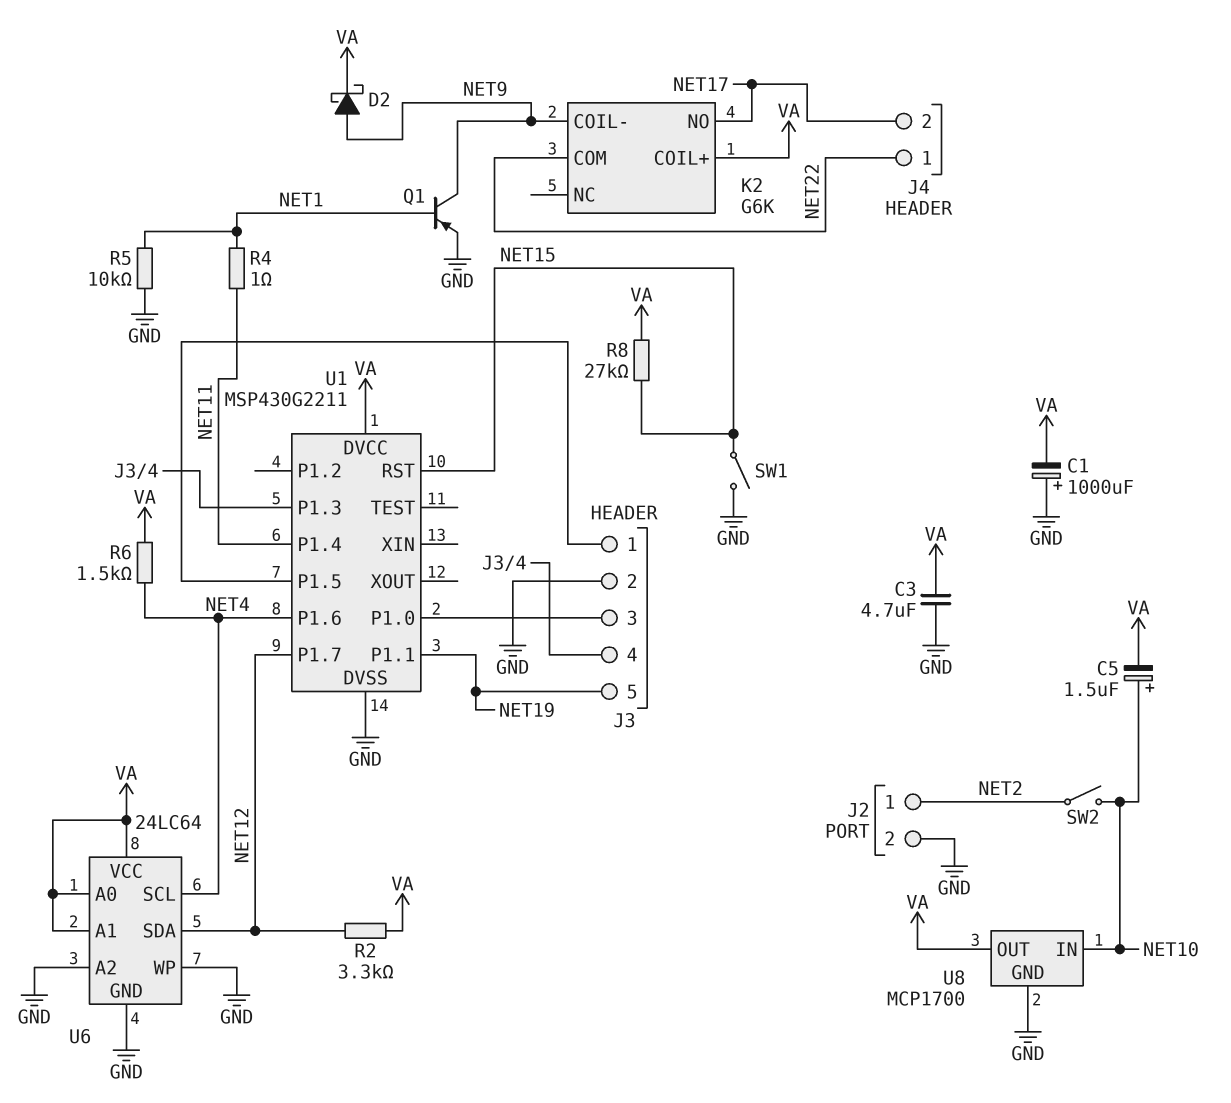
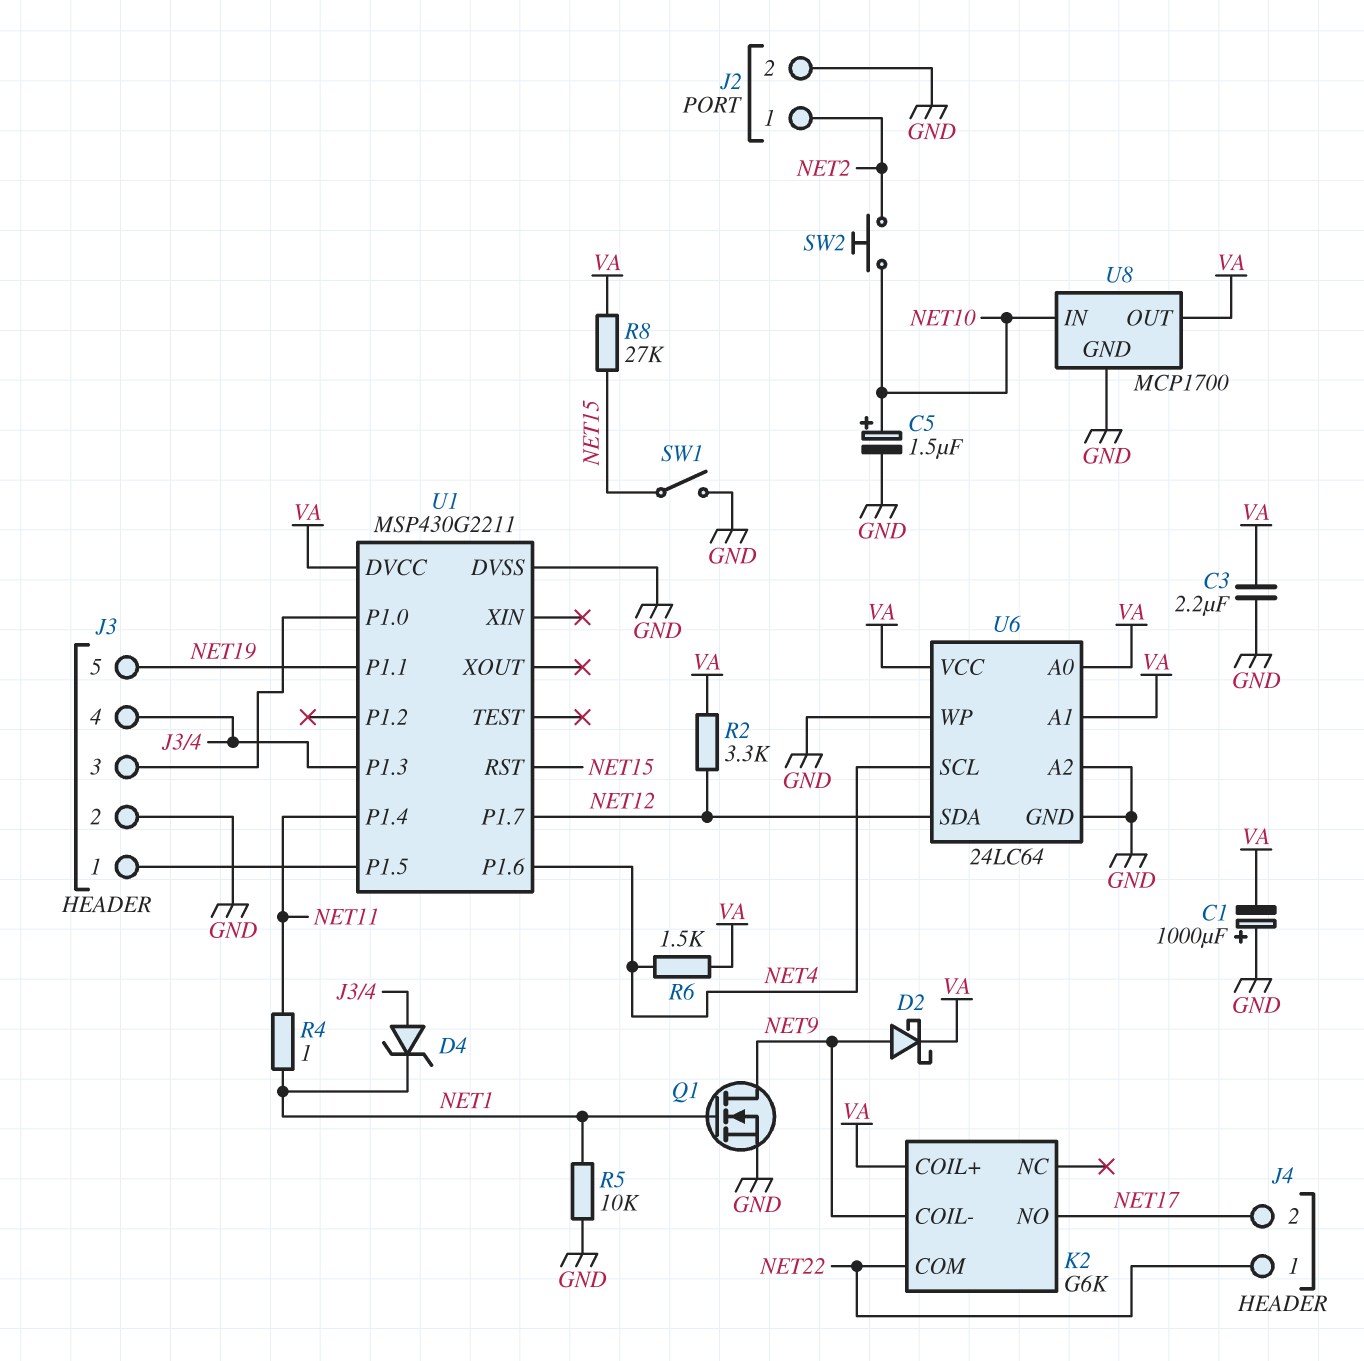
C3: 4.7uF (GND, VA) -> 2.2uF (GND, VA)
C5: 1.5uF (plus NET10, minus VA) -> 1.5uF (plus NET10, minus GND)
D4: none -> zener (A J3/4, K NET1)
Q1: PNP (B NET1, C NET9, E GND) -> NMOS (G NET1, D NET9, S GND)
SW2: switch (NET2, NET10) -> button (NET2, NET10)

